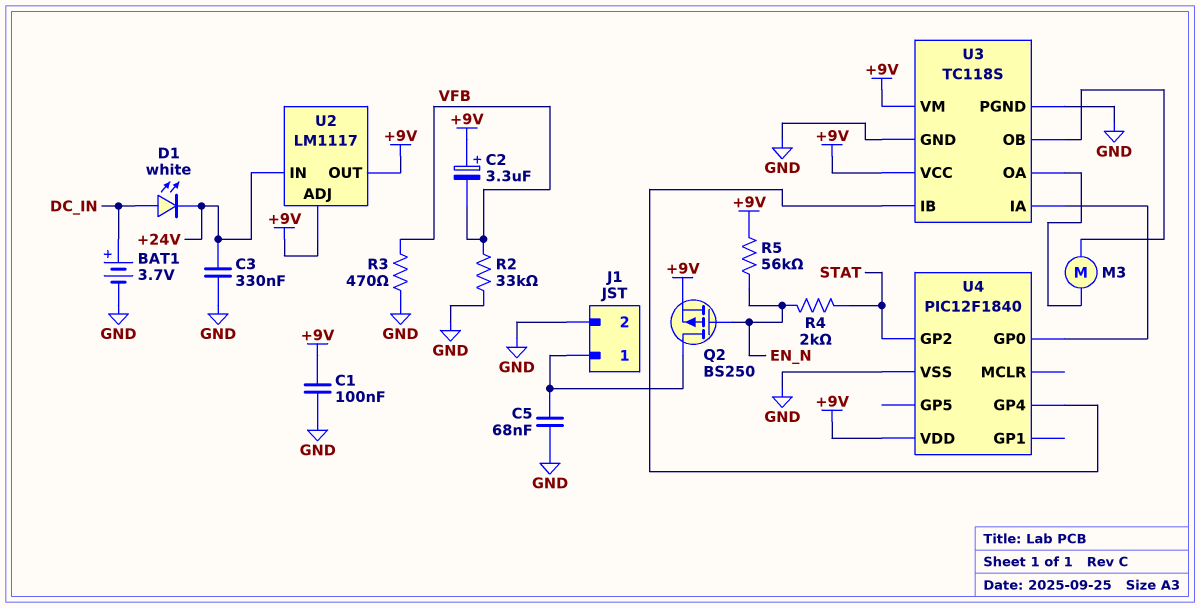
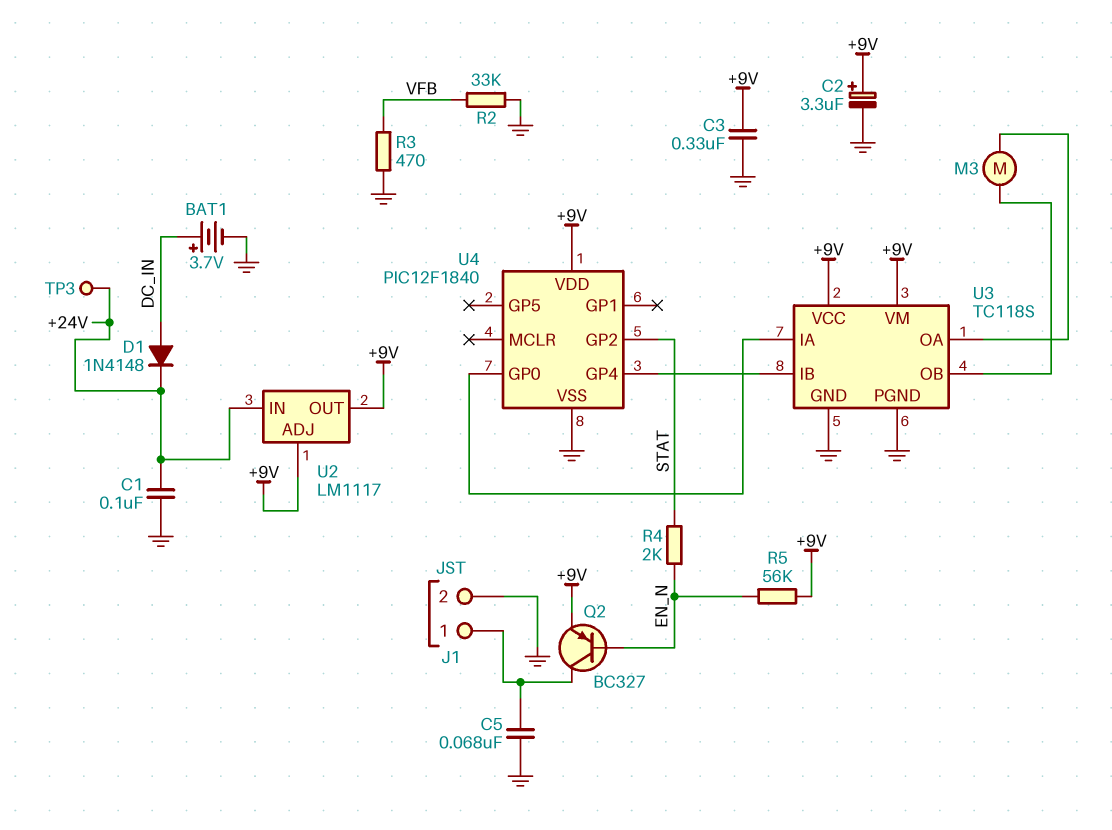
C1: 100nF (+9V, GND) -> 100nF (+24V, GND)
C2: 3.3uF (plus +9V, minus VFB) -> 3.3uF (plus +9V, minus GND)
C3: 330nF (+24V, GND) -> 330nF (+9V, GND)
D1: LED white (A DC_IN, K +24V) -> diode 1N4148 (A DC_IN, K +24V)
Q2: PMOS BS250 (G EN_N, D J1/1, S +9V) -> PNP BC327 (B EN_N, C J1/1, E +9V)
TP3: none -> test point (+24V)

